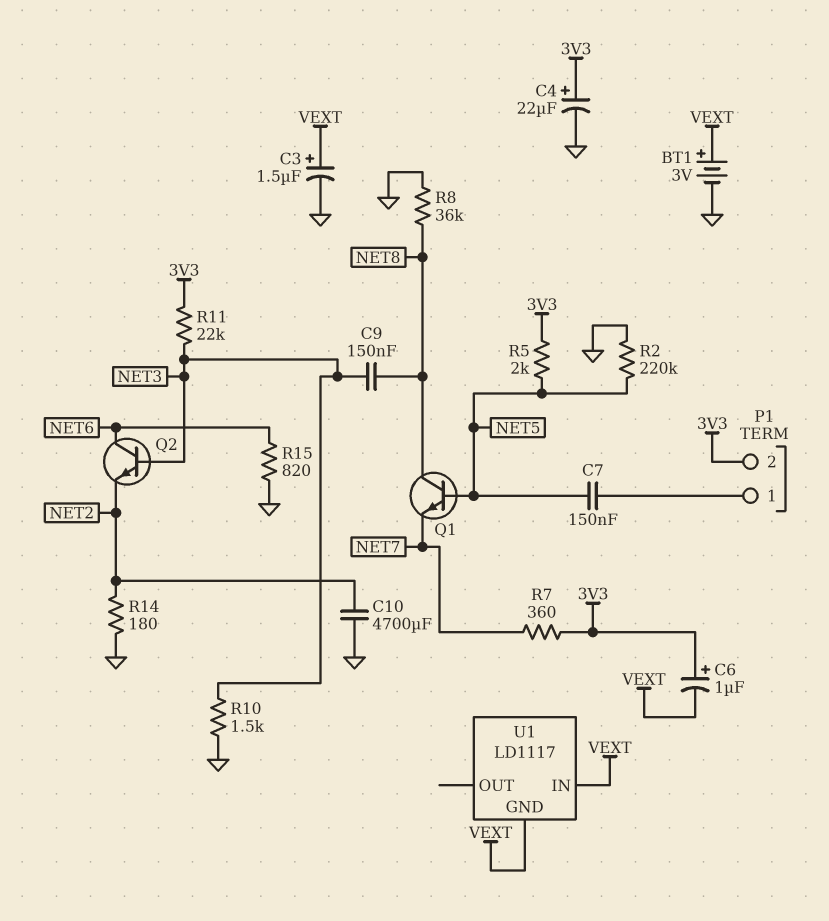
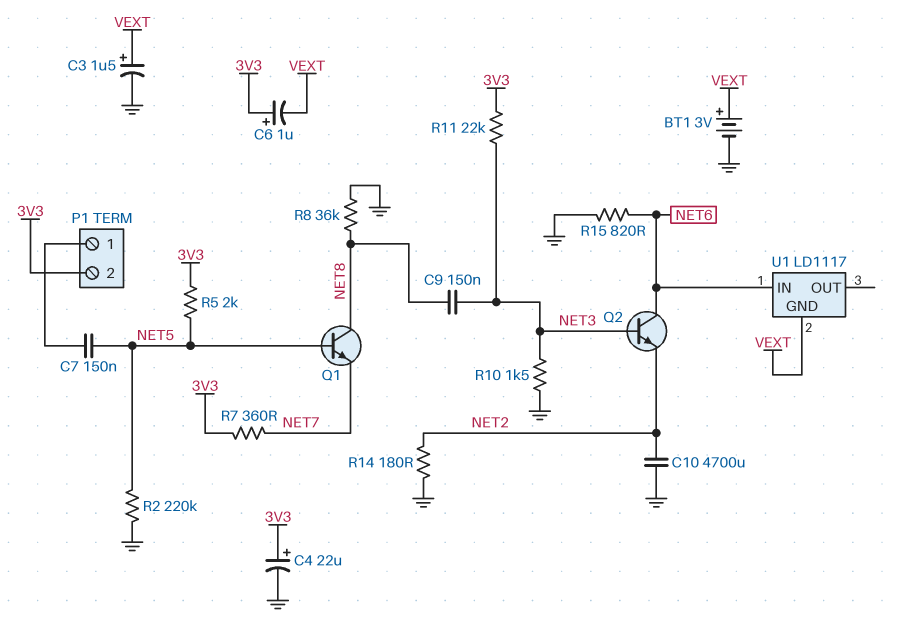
U1 pin IN: VEXT -> NET6

